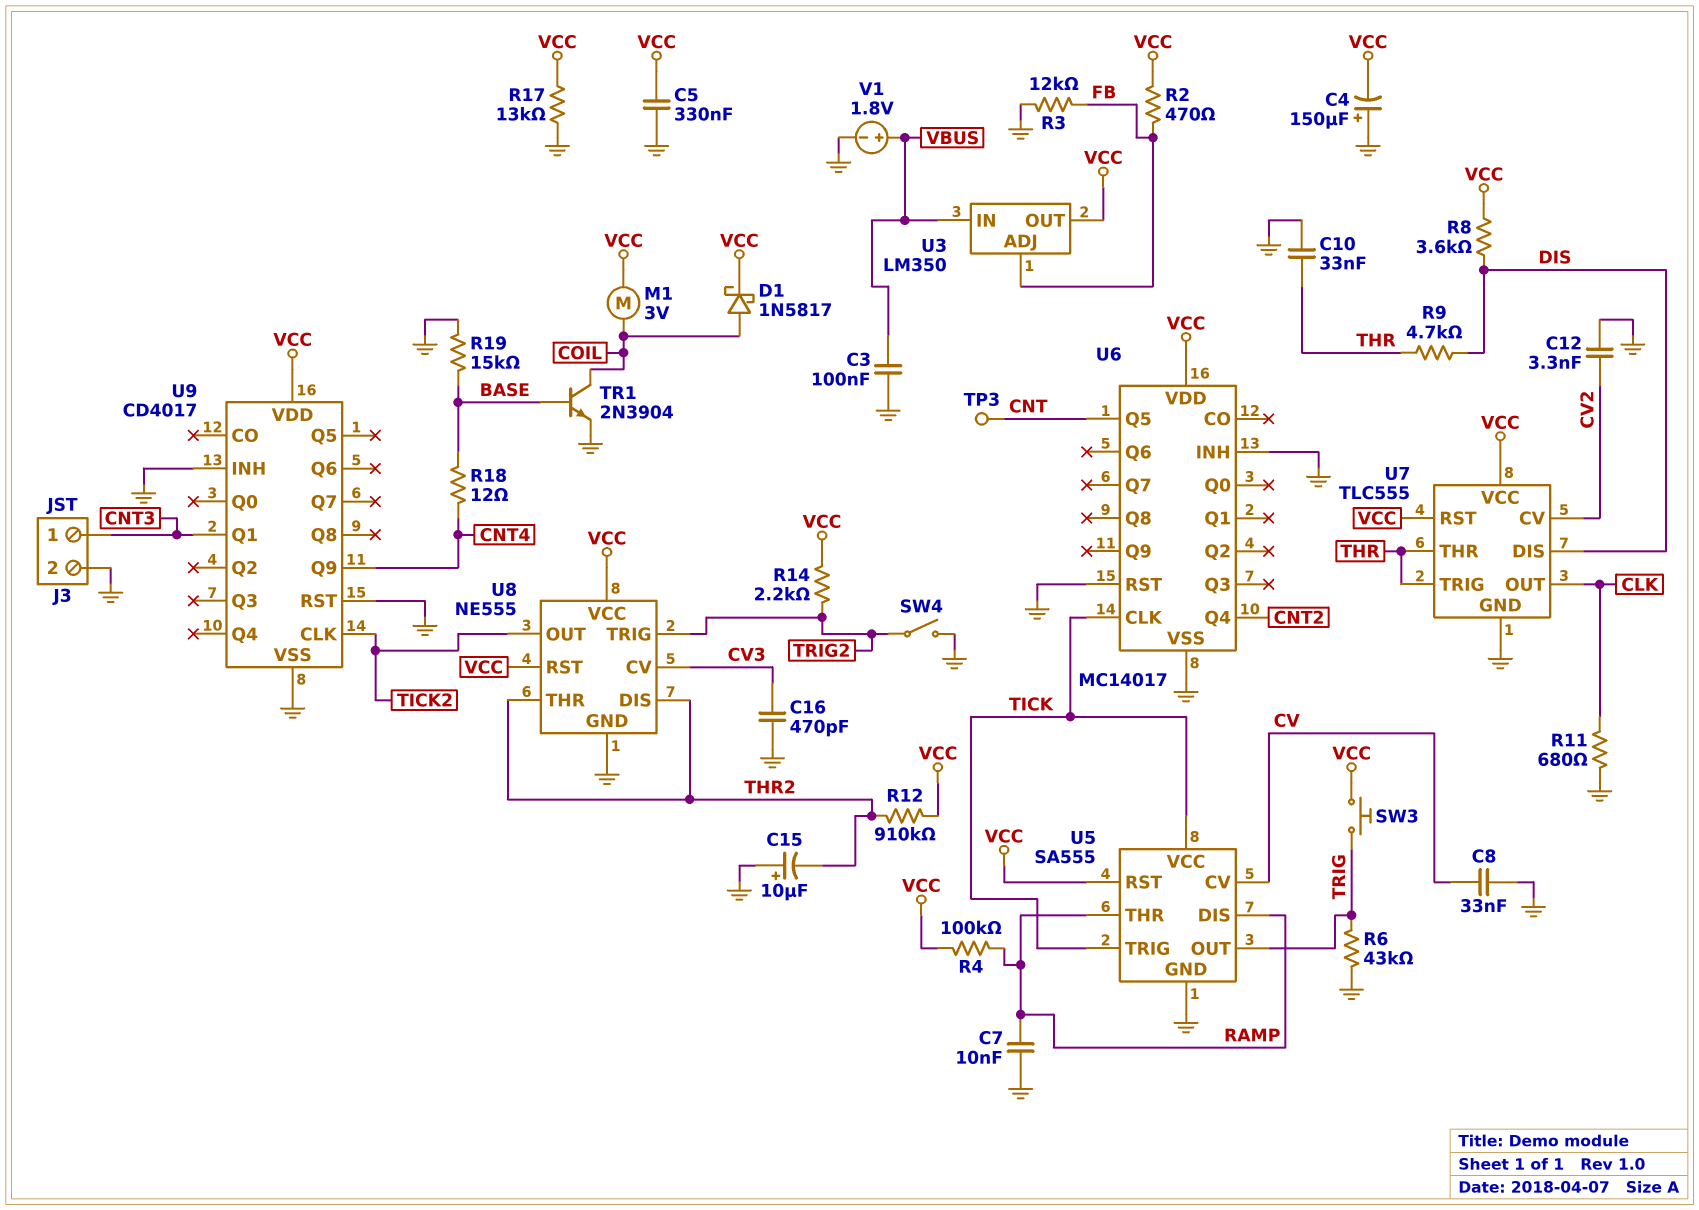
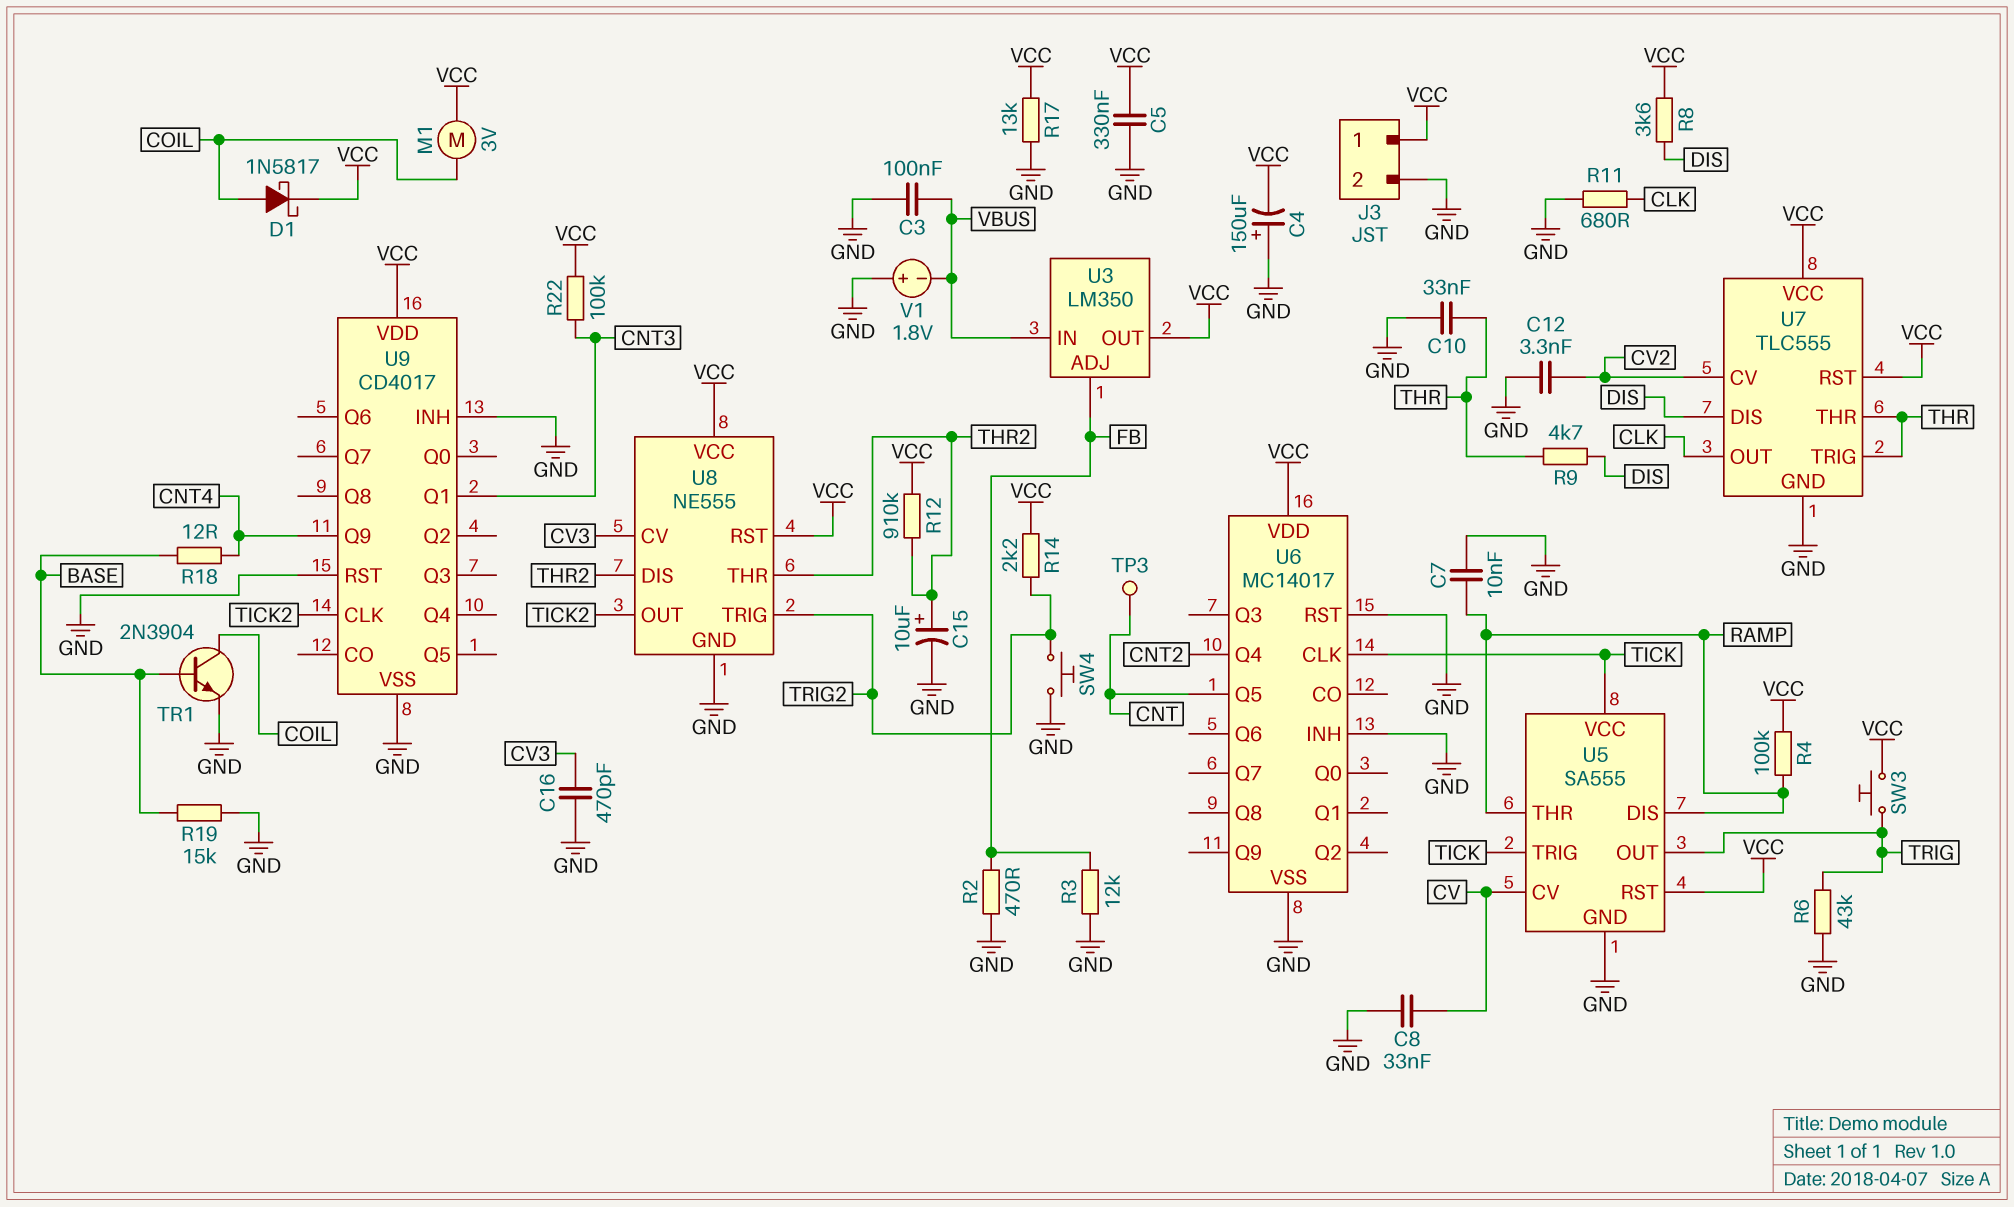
C15: 10uF (plus GND, minus THR2) -> 10uF (plus THR2, minus GND)
J3 pin 1: CNT3 -> VCC
R2: 470 (FB, VCC) -> 470 (FB, GND)
R22: none -> 100k (CNT3, VCC)
SW4: switch (GND, TRIG2) -> button (GND, TRIG2)
V1: 1.8V (plus VBUS, minus GND) -> 1.8V (plus GND, minus VBUS)

